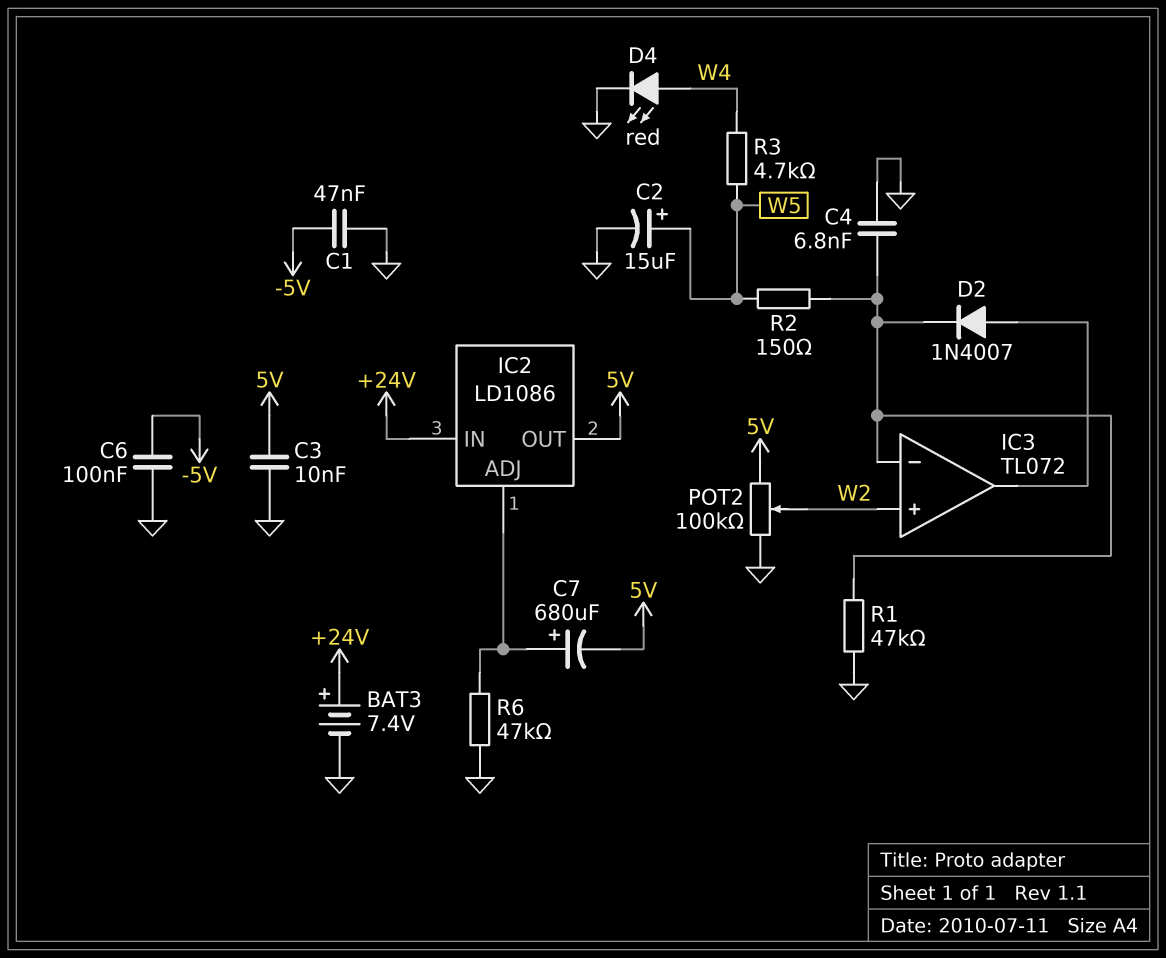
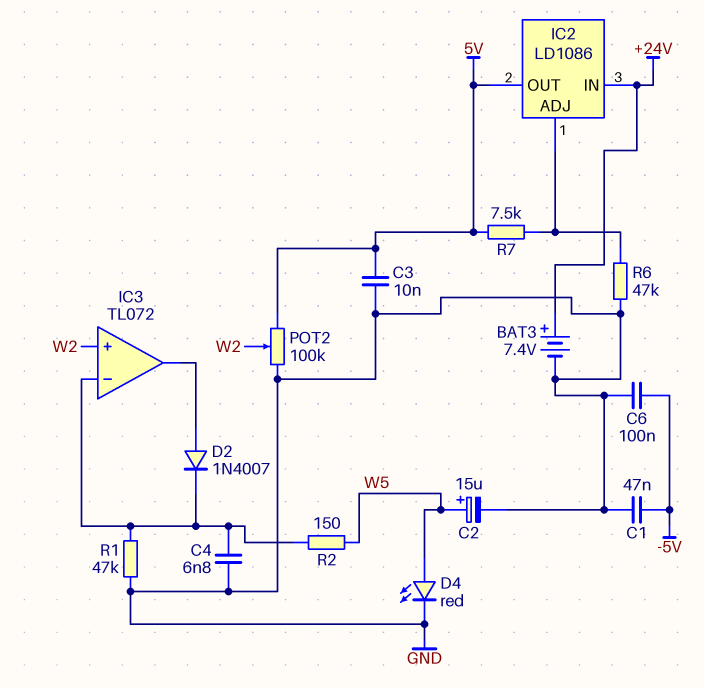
C7: 680uF (plus IC2/ADJ, minus 5V) -> none
D4: LED red (A W4, K GND) -> LED red (A W5, K GND)
R3: 4.7k (W4, W5) -> none
R7: none -> 7.5k (5V, IC2/ADJ)

